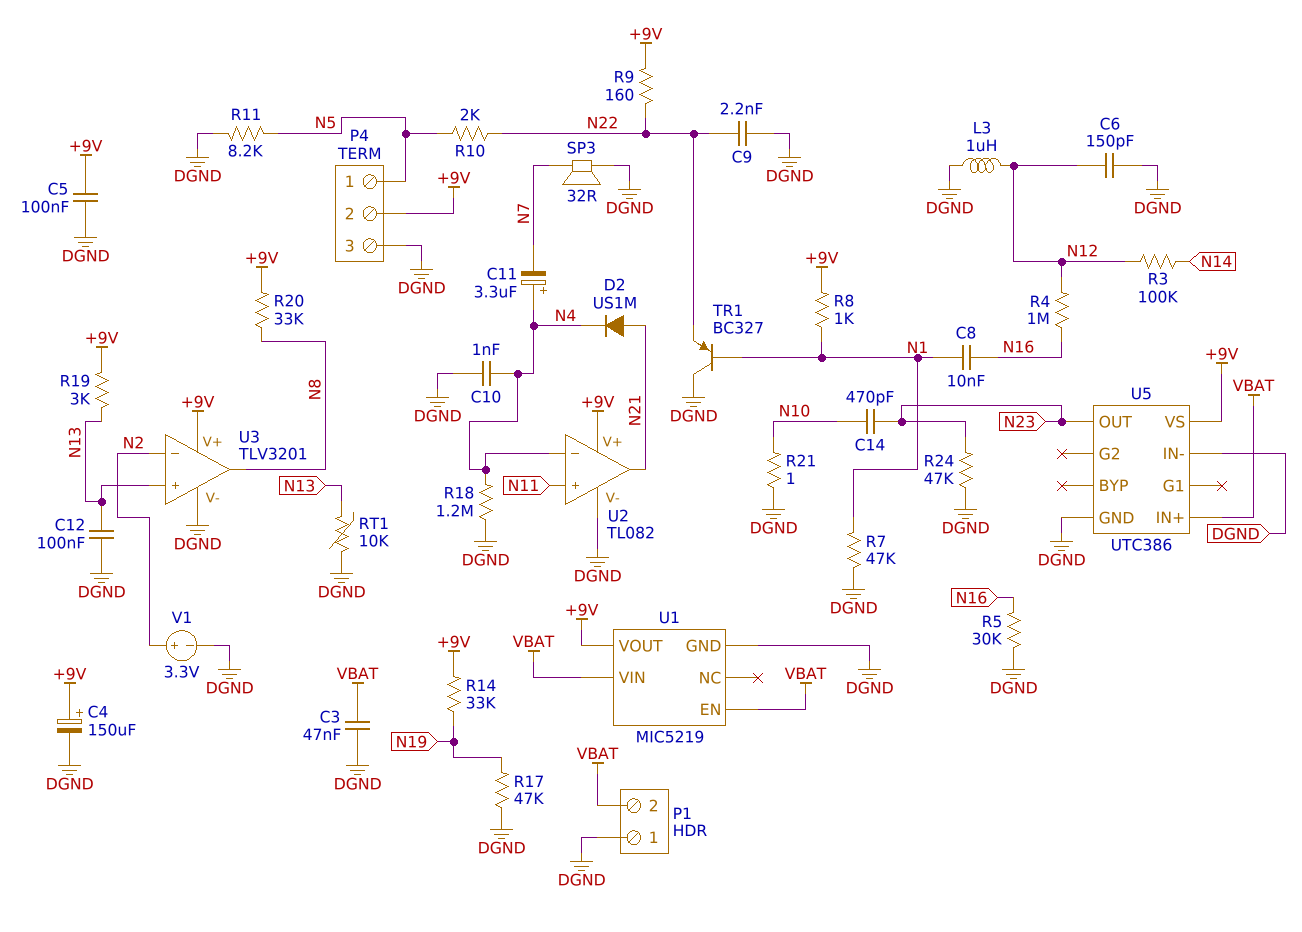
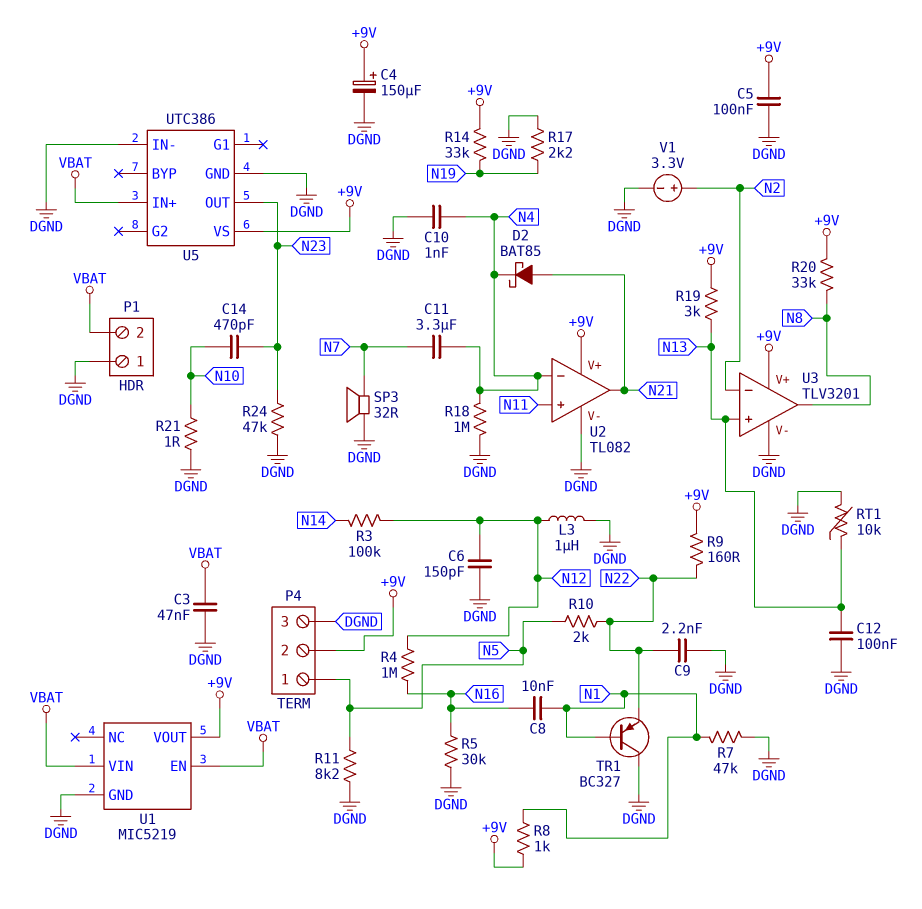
C11: 3.3uF (plus N4, minus N7) -> 3.3uF (N4, N7)
D2: diode US1M (A N21, K N4) -> schottky BAT85 (A N21, K N4)
R17: 47k (DGND, N19) -> 2.2k (DGND, N19)
R18: 1.2M (DGND, N4) -> 1M (DGND, N4)

